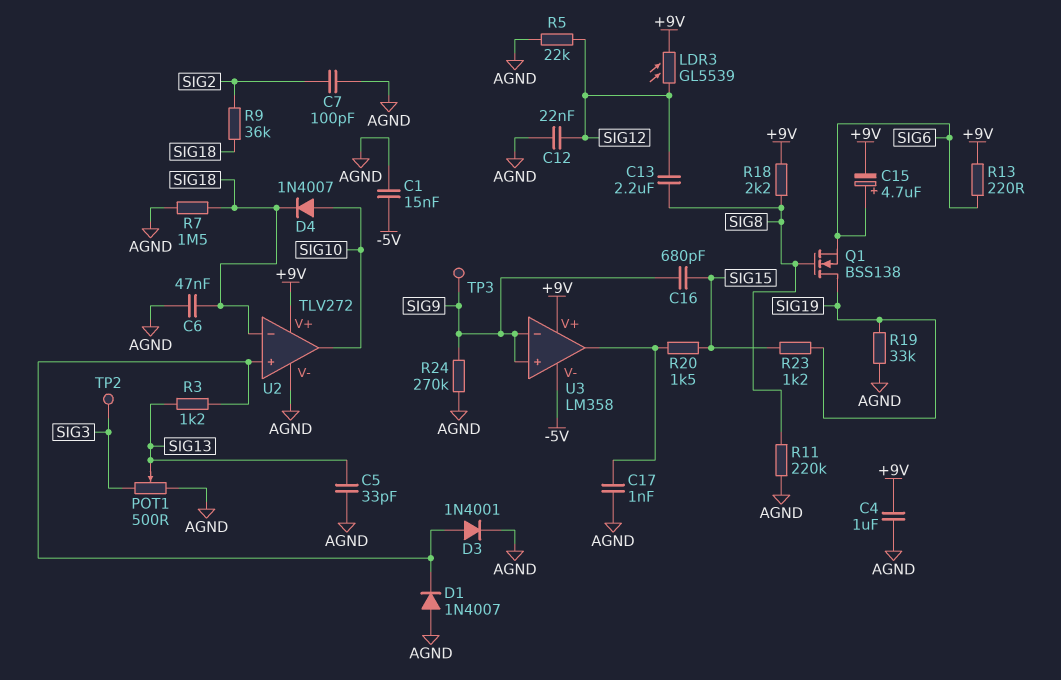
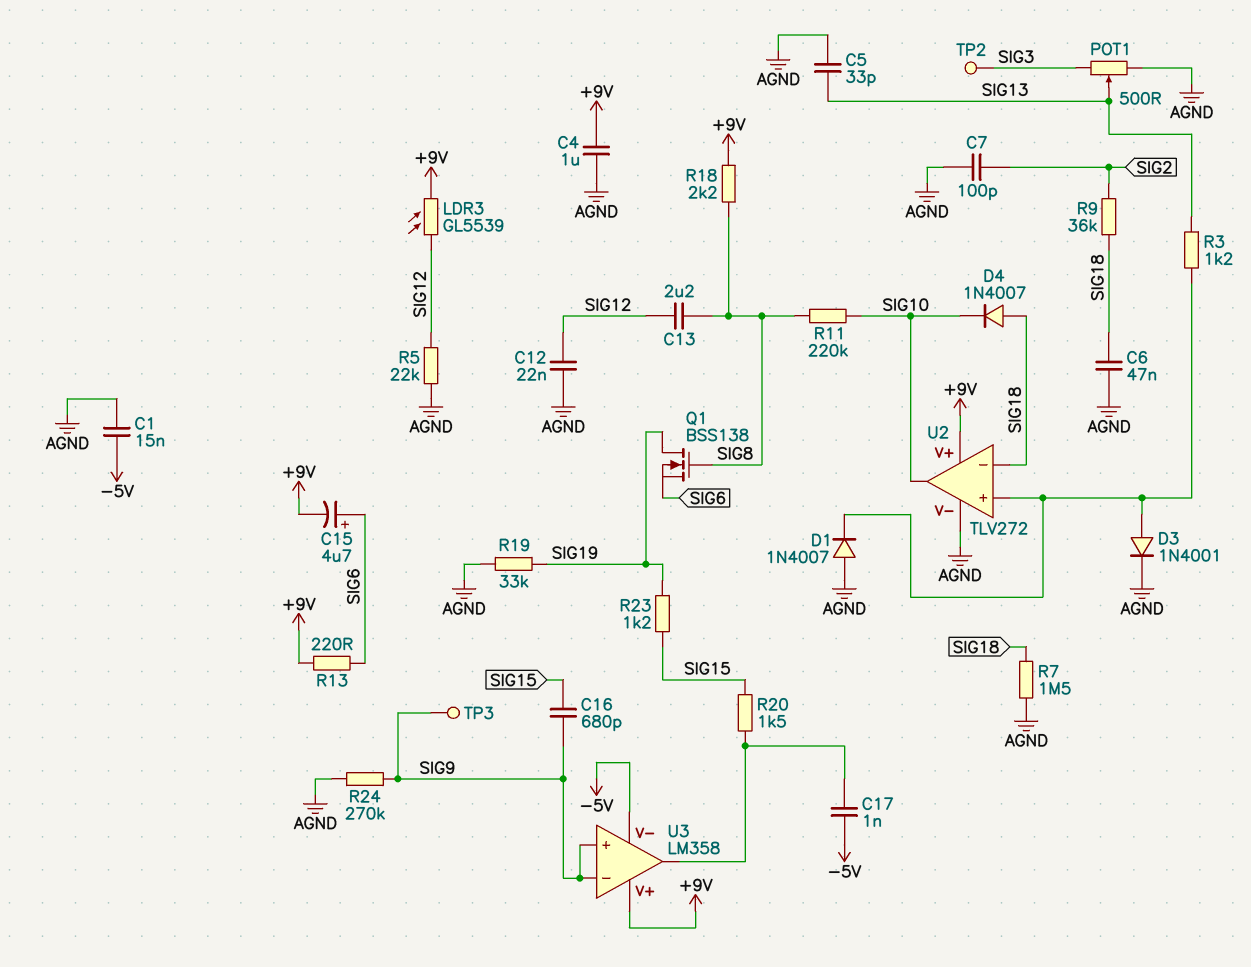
C17: 1nF (AGND, U3/out) -> 1nF (-5V, U3/out)
D4: diode 1N4007 (A SIG10, K SIG18) -> diode 1N4007 (A SIG18, K SIG10)
R11: 220k (AGND, SIG8) -> 220k (SIG8, SIG10)

